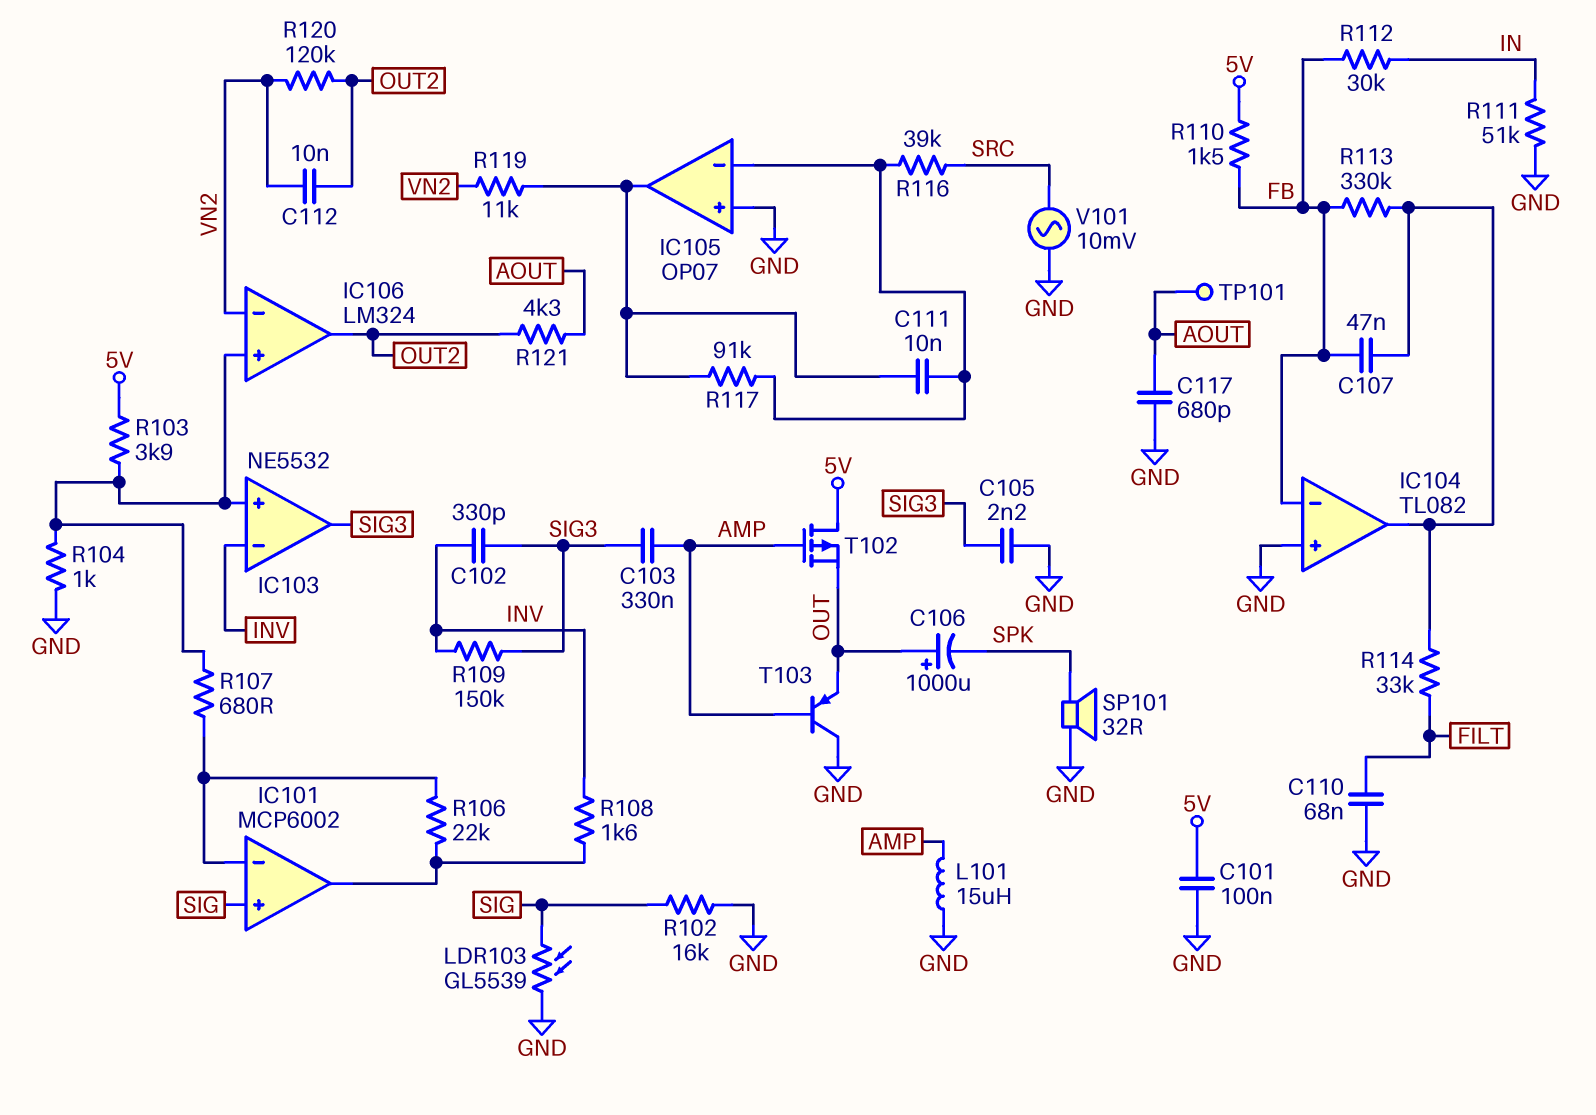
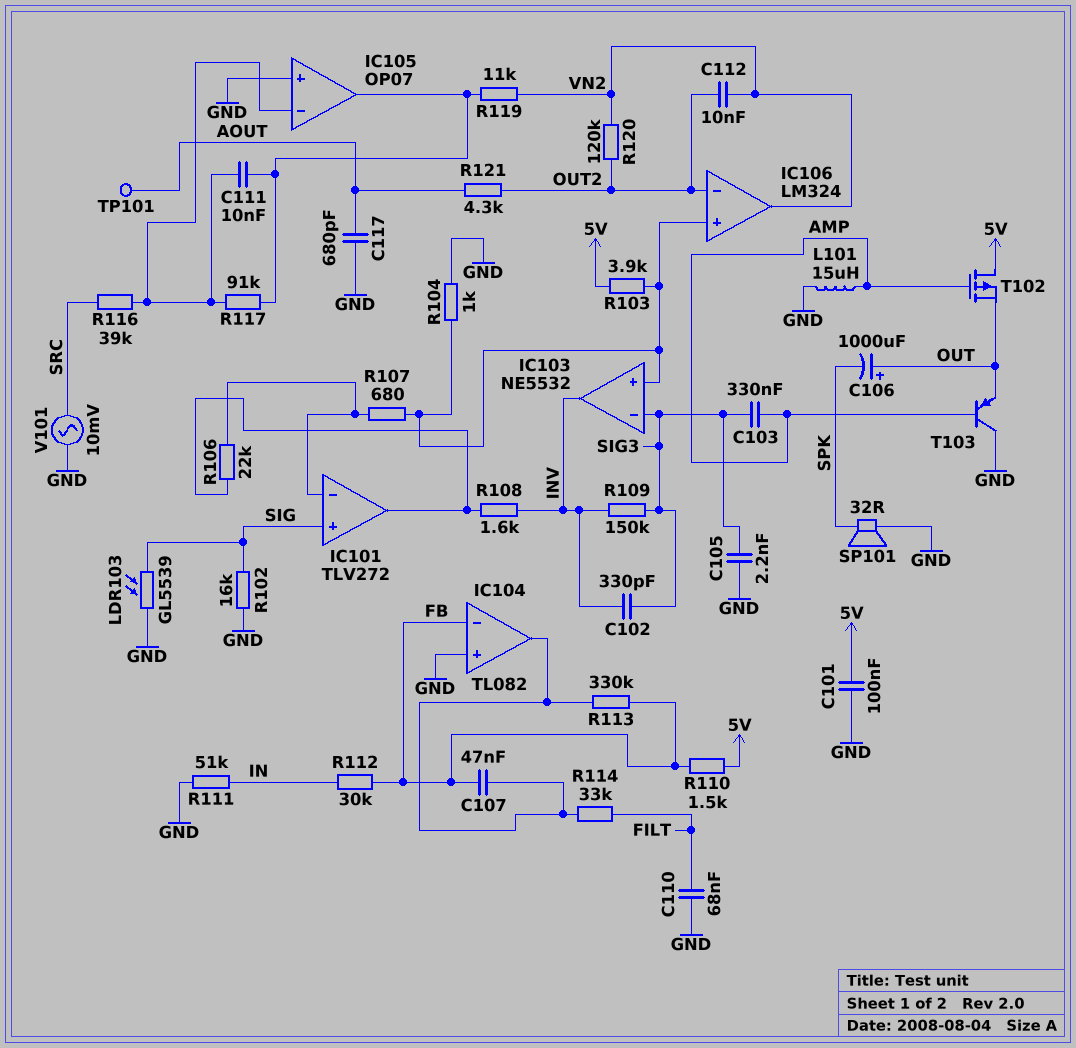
IC101: MCP6002 -> TLV272
IC103 pin in-: INV -> SIG3
IC103 pin out: SIG3 -> INV
IC106 pin in-: VN2 -> OUT2
IC106 pin out: OUT2 -> VN2

